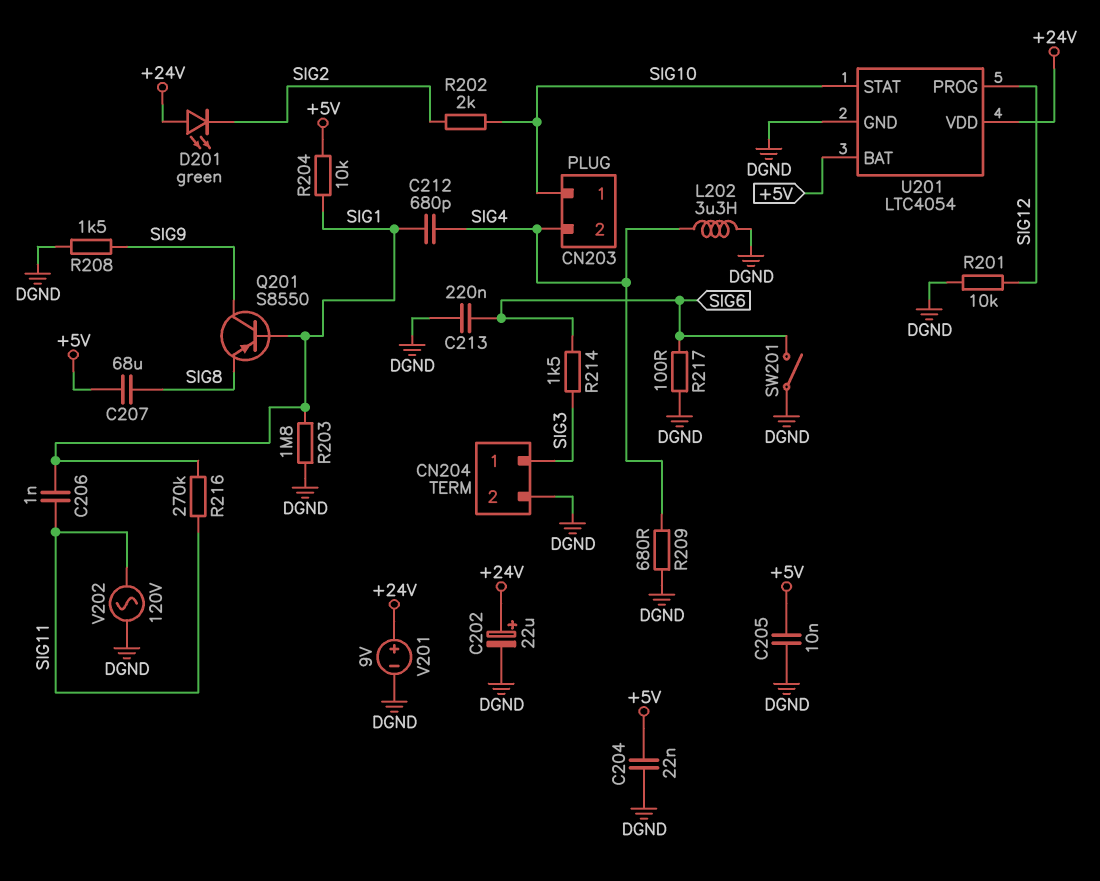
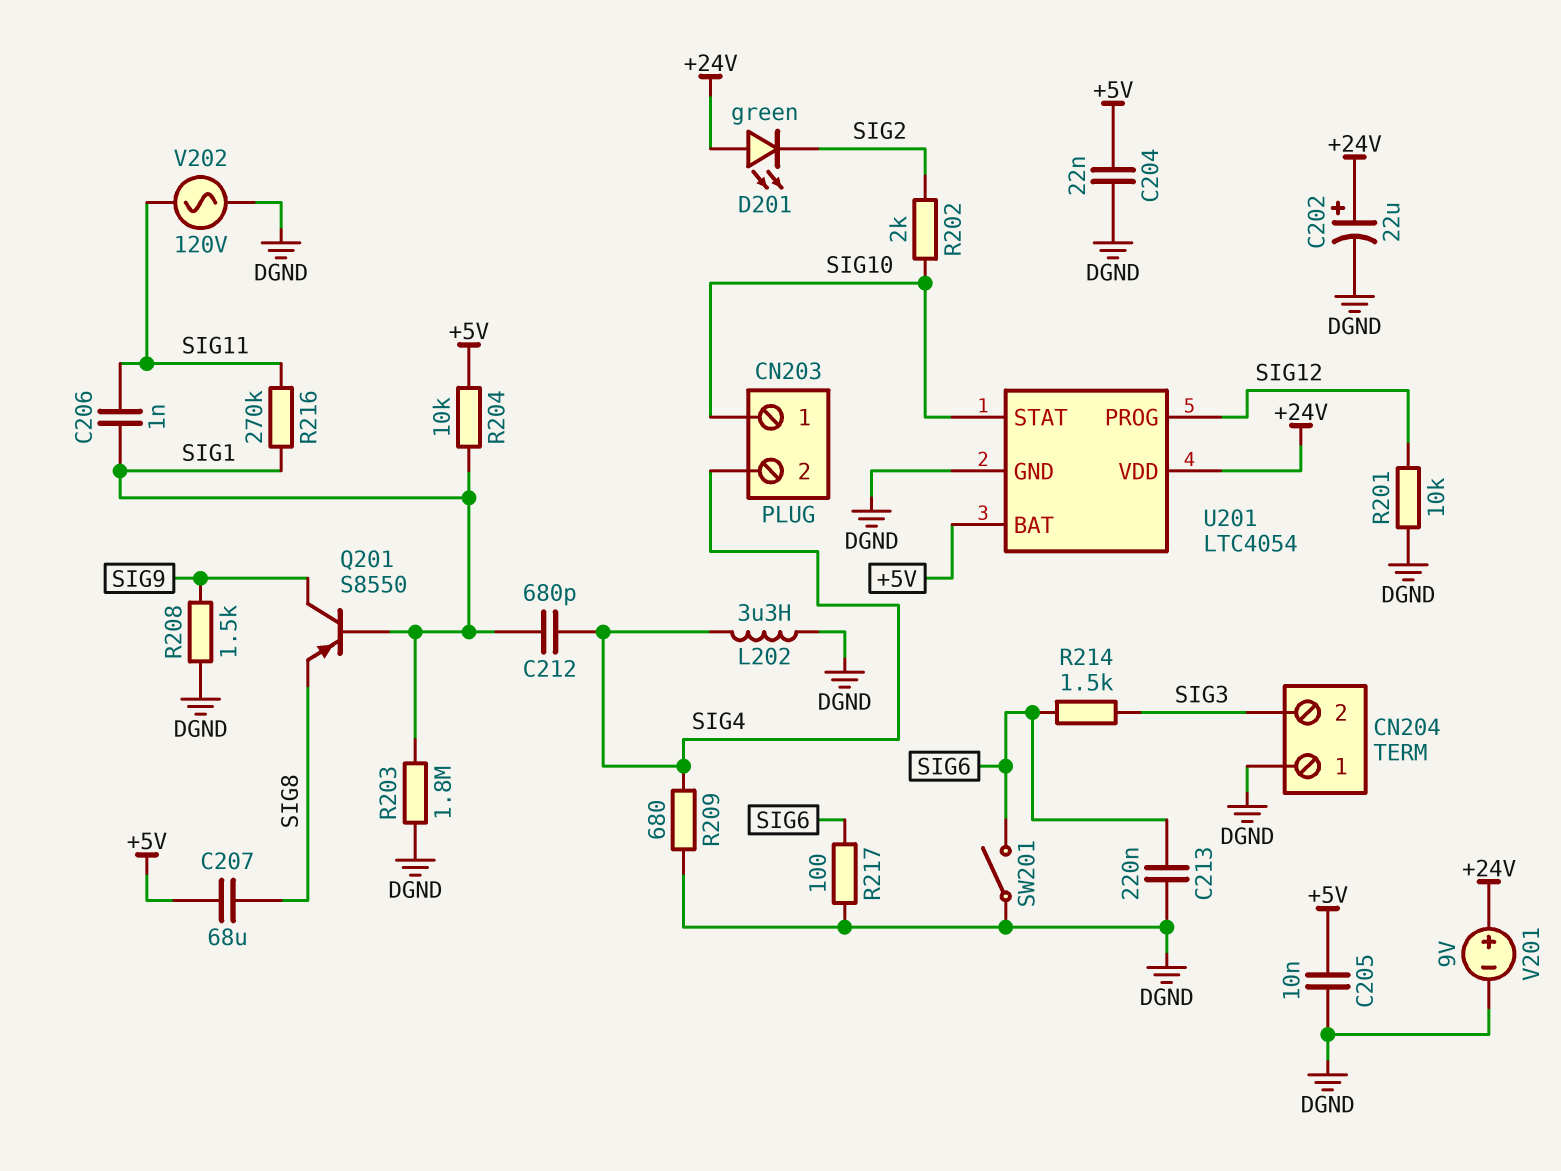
CN204 pin 1: SIG3 -> DGND
CN204 pin 2: DGND -> SIG3

